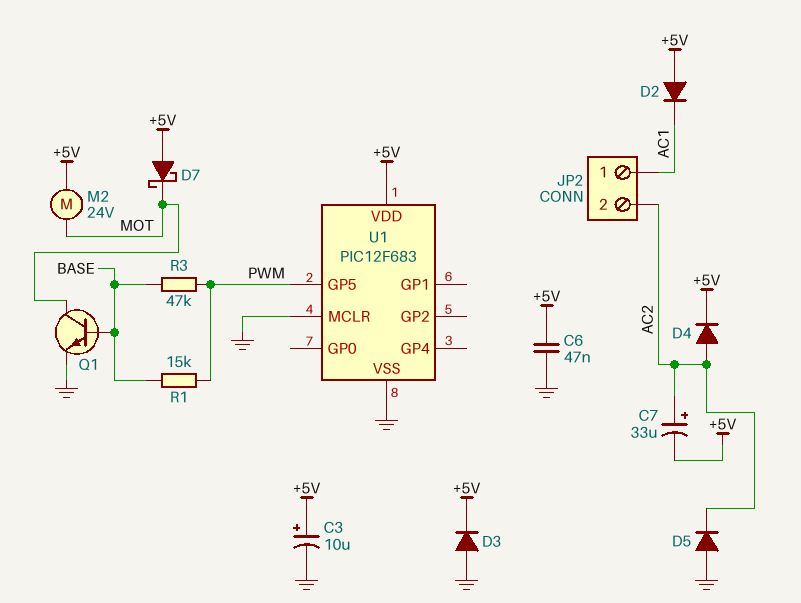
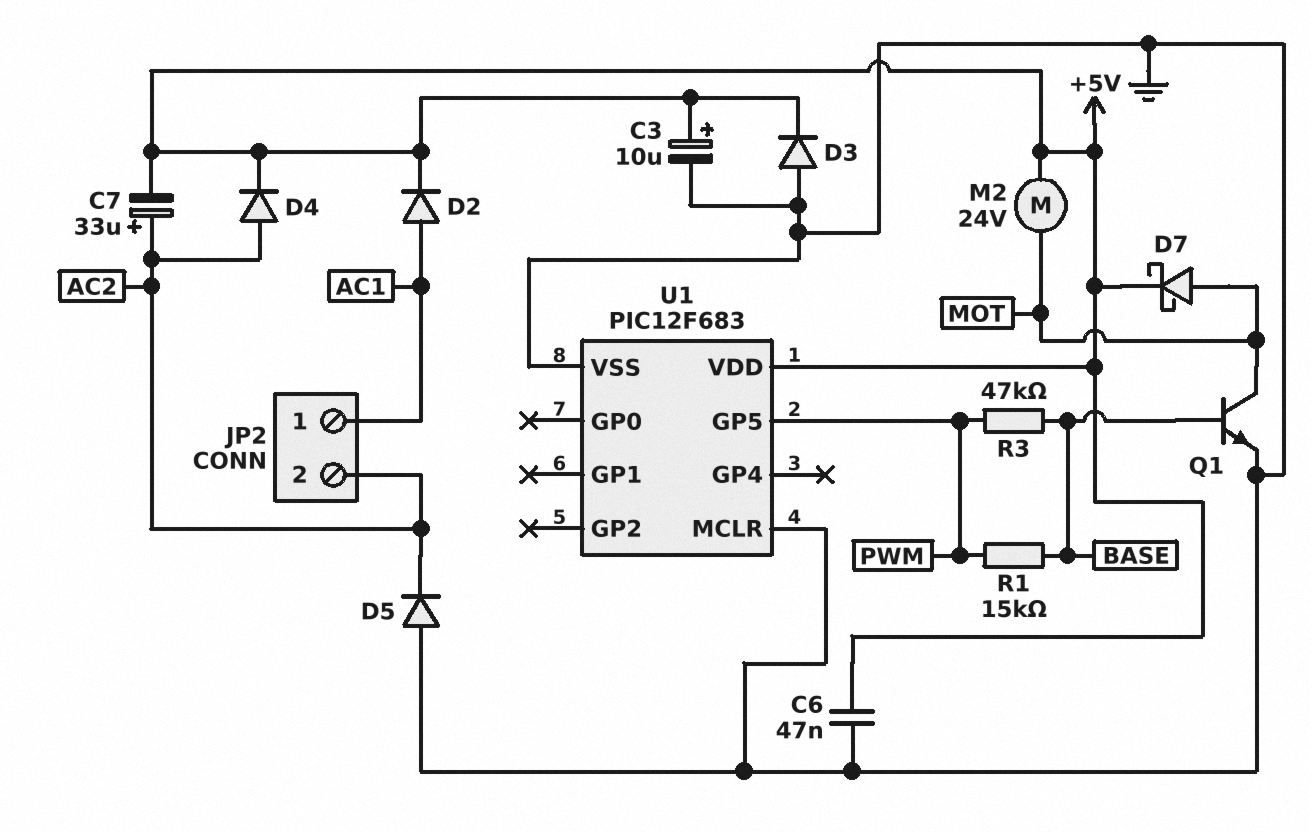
D2: diode (A +5V, K AC1) -> diode (A AC1, K +5V)
D7: schottky (A +5V, K MOT) -> schottky (A MOT, K +5V)

